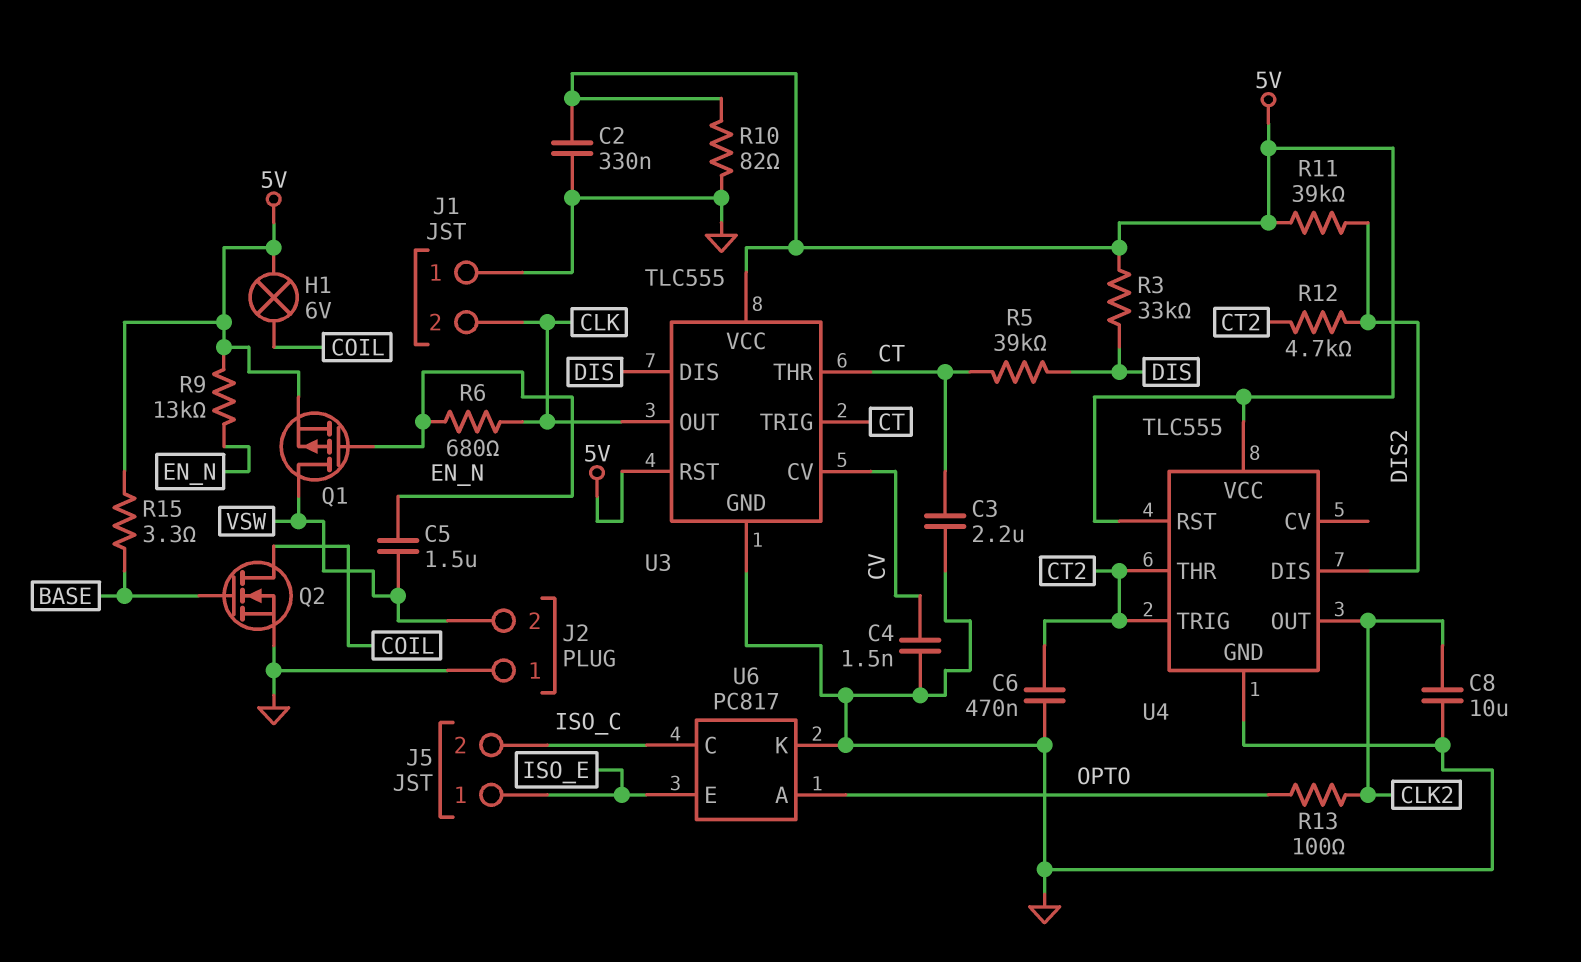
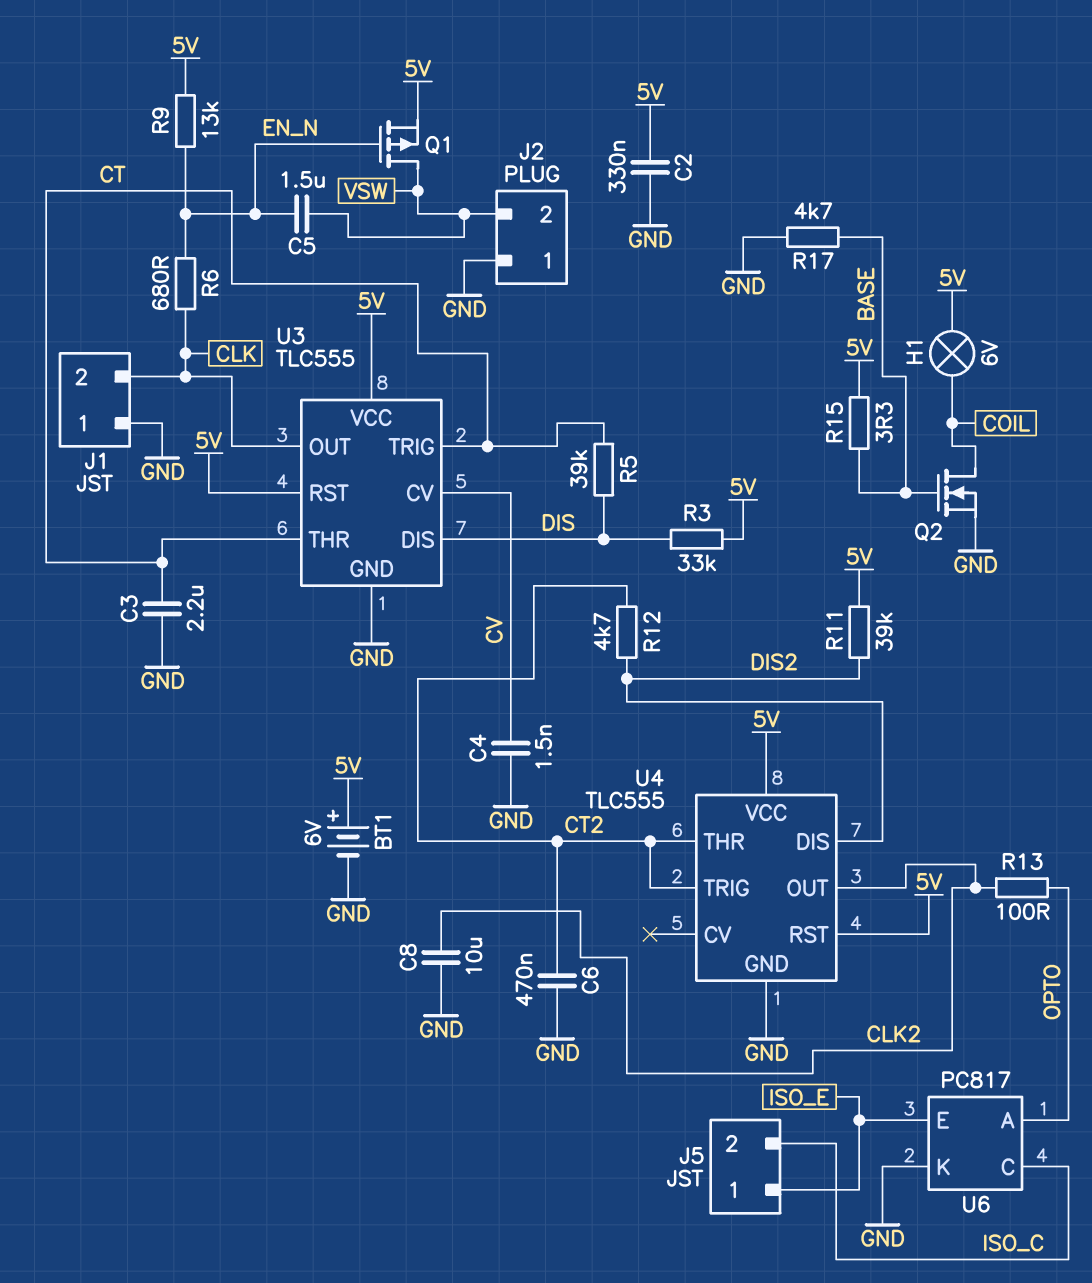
BT1: none -> 6V (plus 5V, minus GND)
R10: 82 (5V, GND) -> none
R17: none -> 4.7k (BASE, GND)

